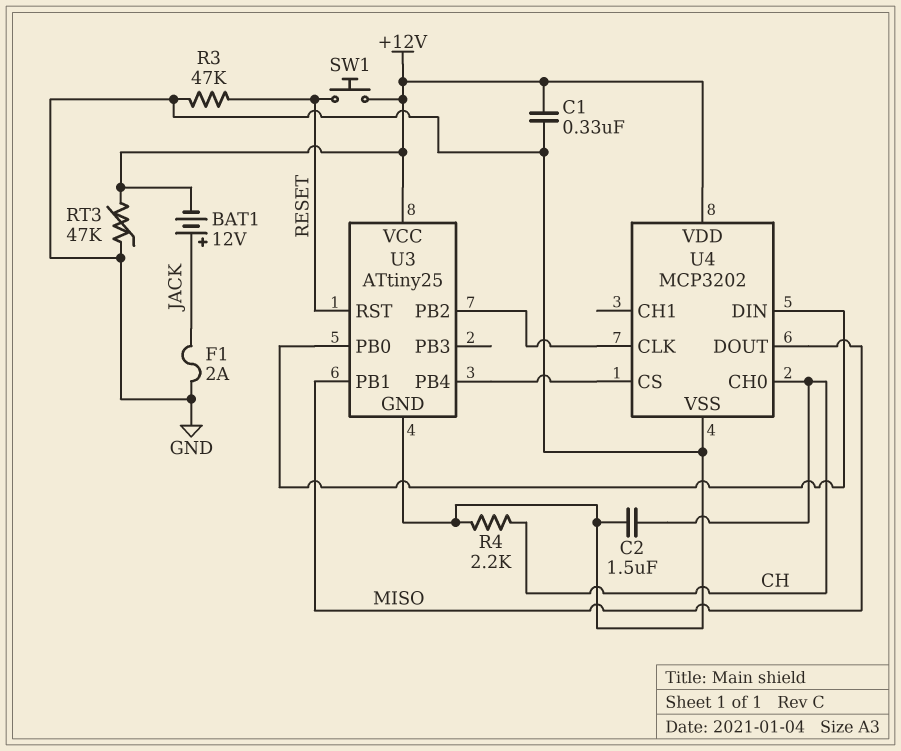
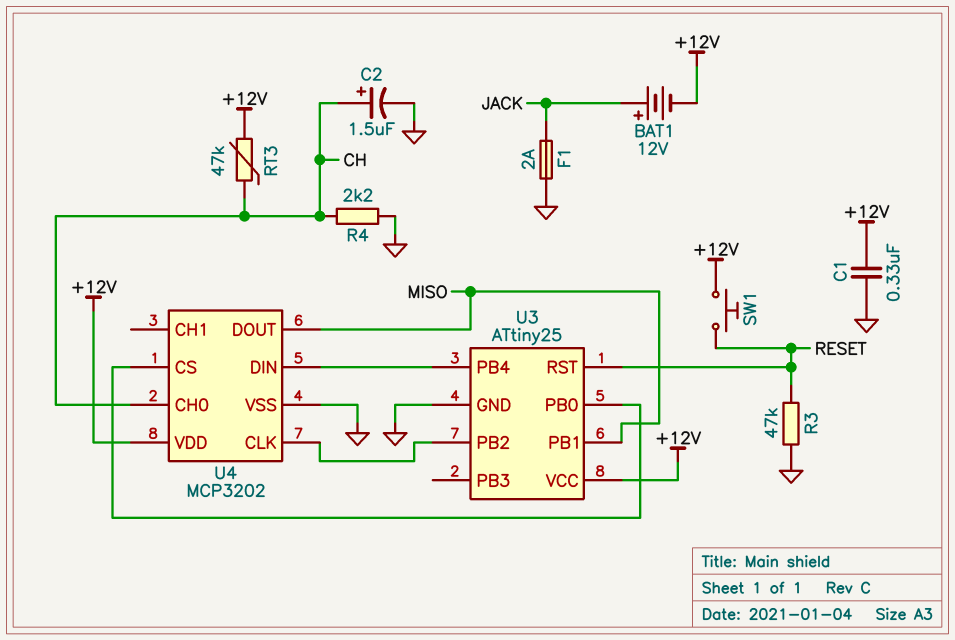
C2: 1.5uF (CH, GND) -> 1.5uF (plus CH, minus GND)
RT3: 47k (+12V, GND) -> 47k (+12V, CH)
U4 pin CS: U3/PB4 -> U3/PB0
U4 pin DIN: U3/PB0 -> U3/PB4

